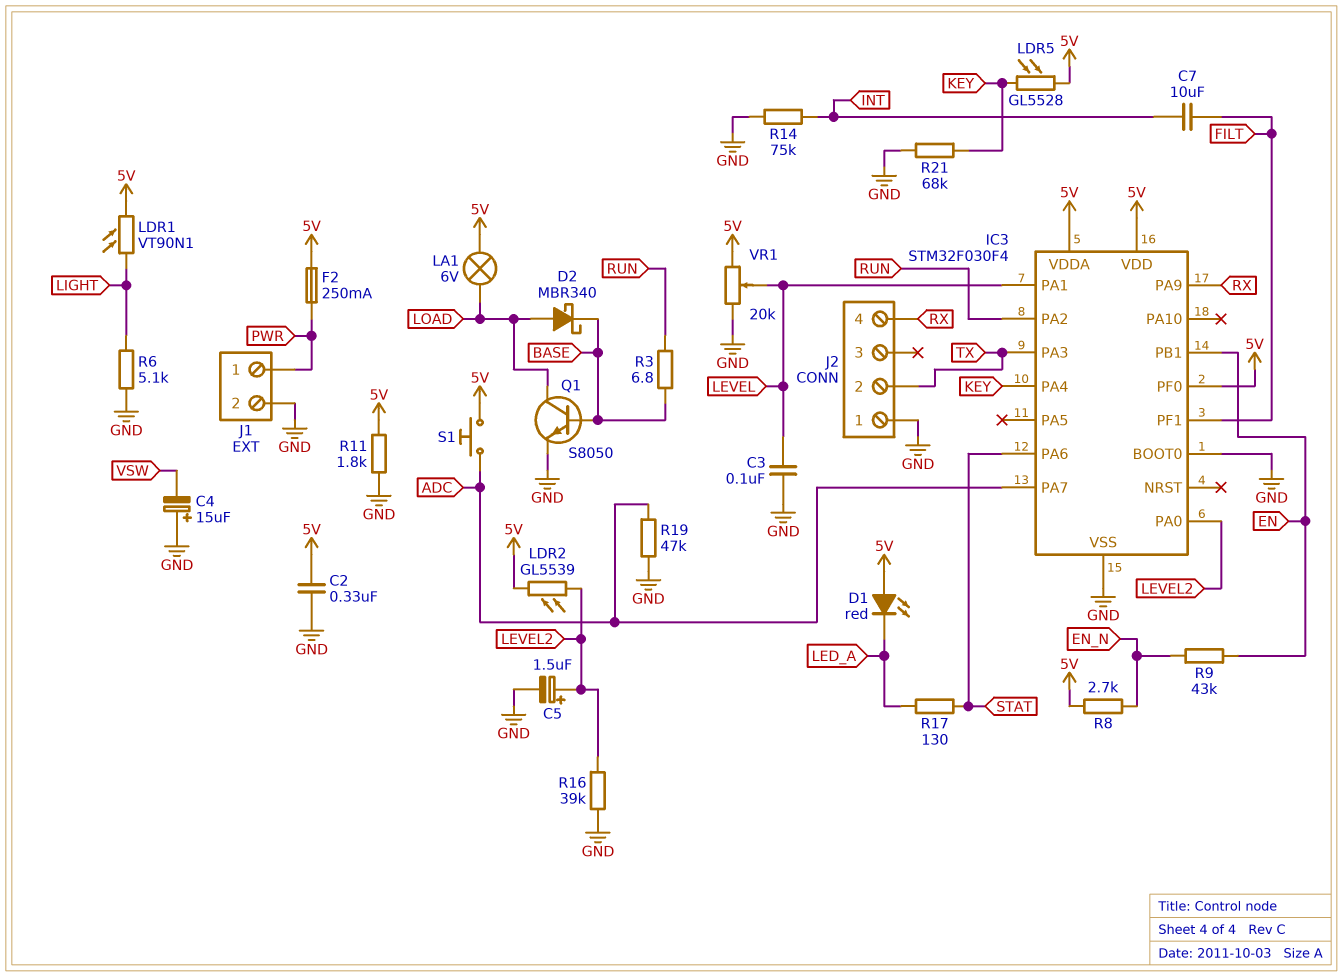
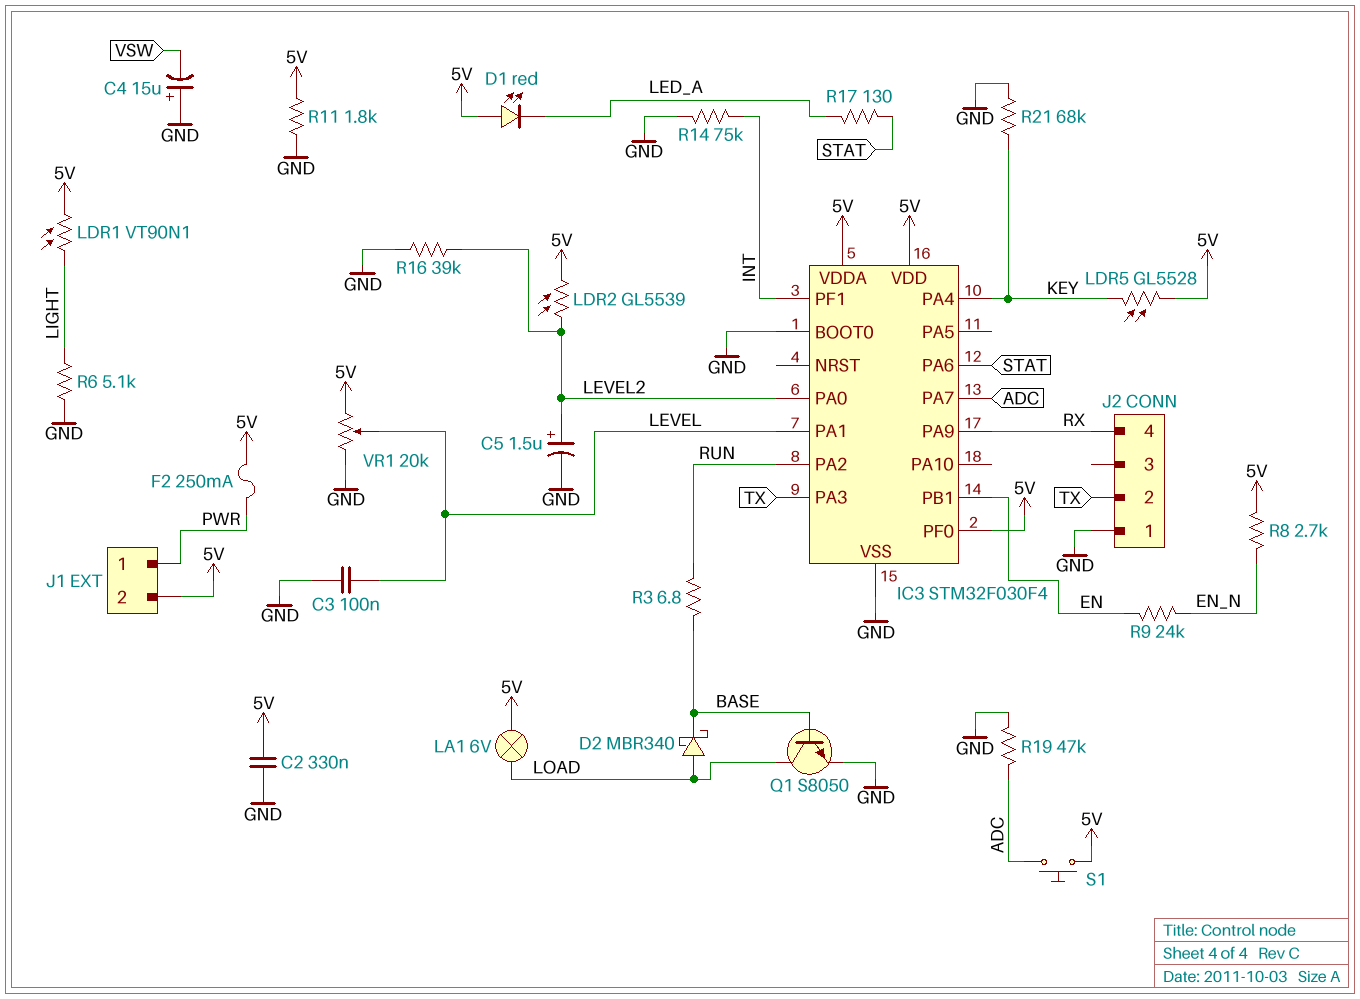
C7: 10uF (FILT, INT) -> none
IC3 pin PF1: FILT -> INT
J1 pin 2: GND -> 5V
R9: 43k (EN, EN_N) -> 24k (EN, EN_N)

